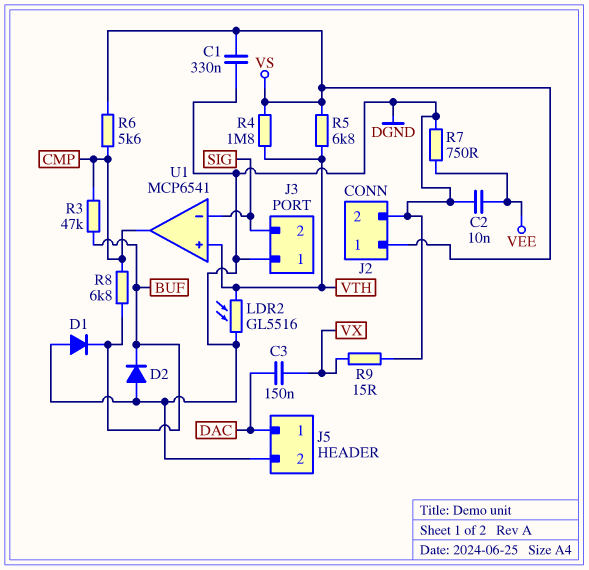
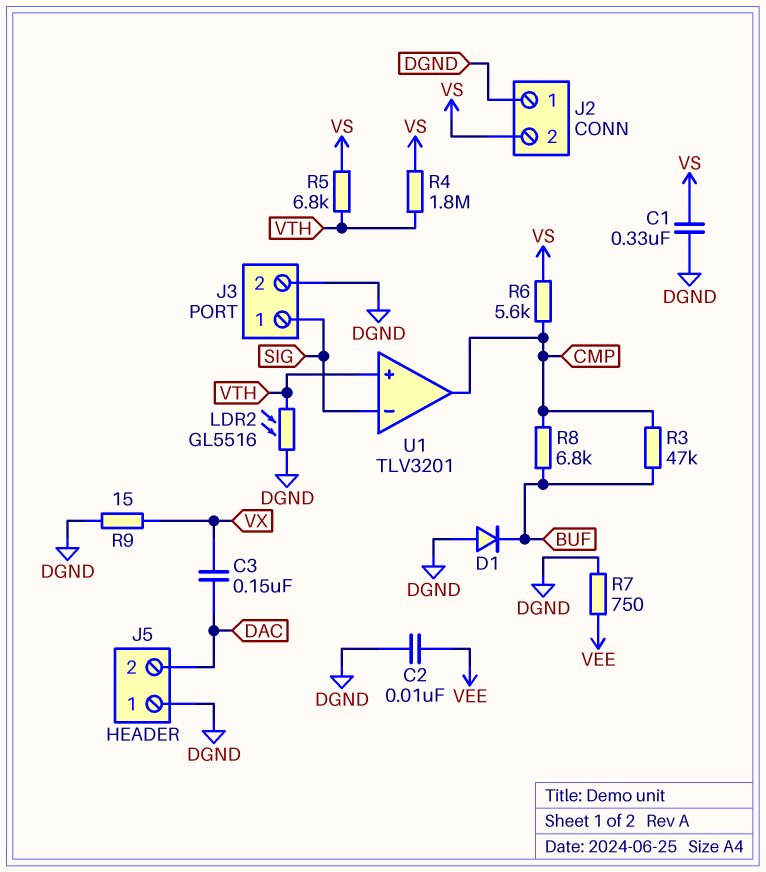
D2: diode (A DGND, K BUF) -> none
J2 pin 1: VS -> DGND
J2 pin 2: DGND -> VS
J3 pin 1: DGND -> SIG
J3 pin 2: SIG -> DGND
J5 pin 1: DAC -> DGND
J5 pin 2: DGND -> DAC
U1: MCP6541 -> TLV3201

